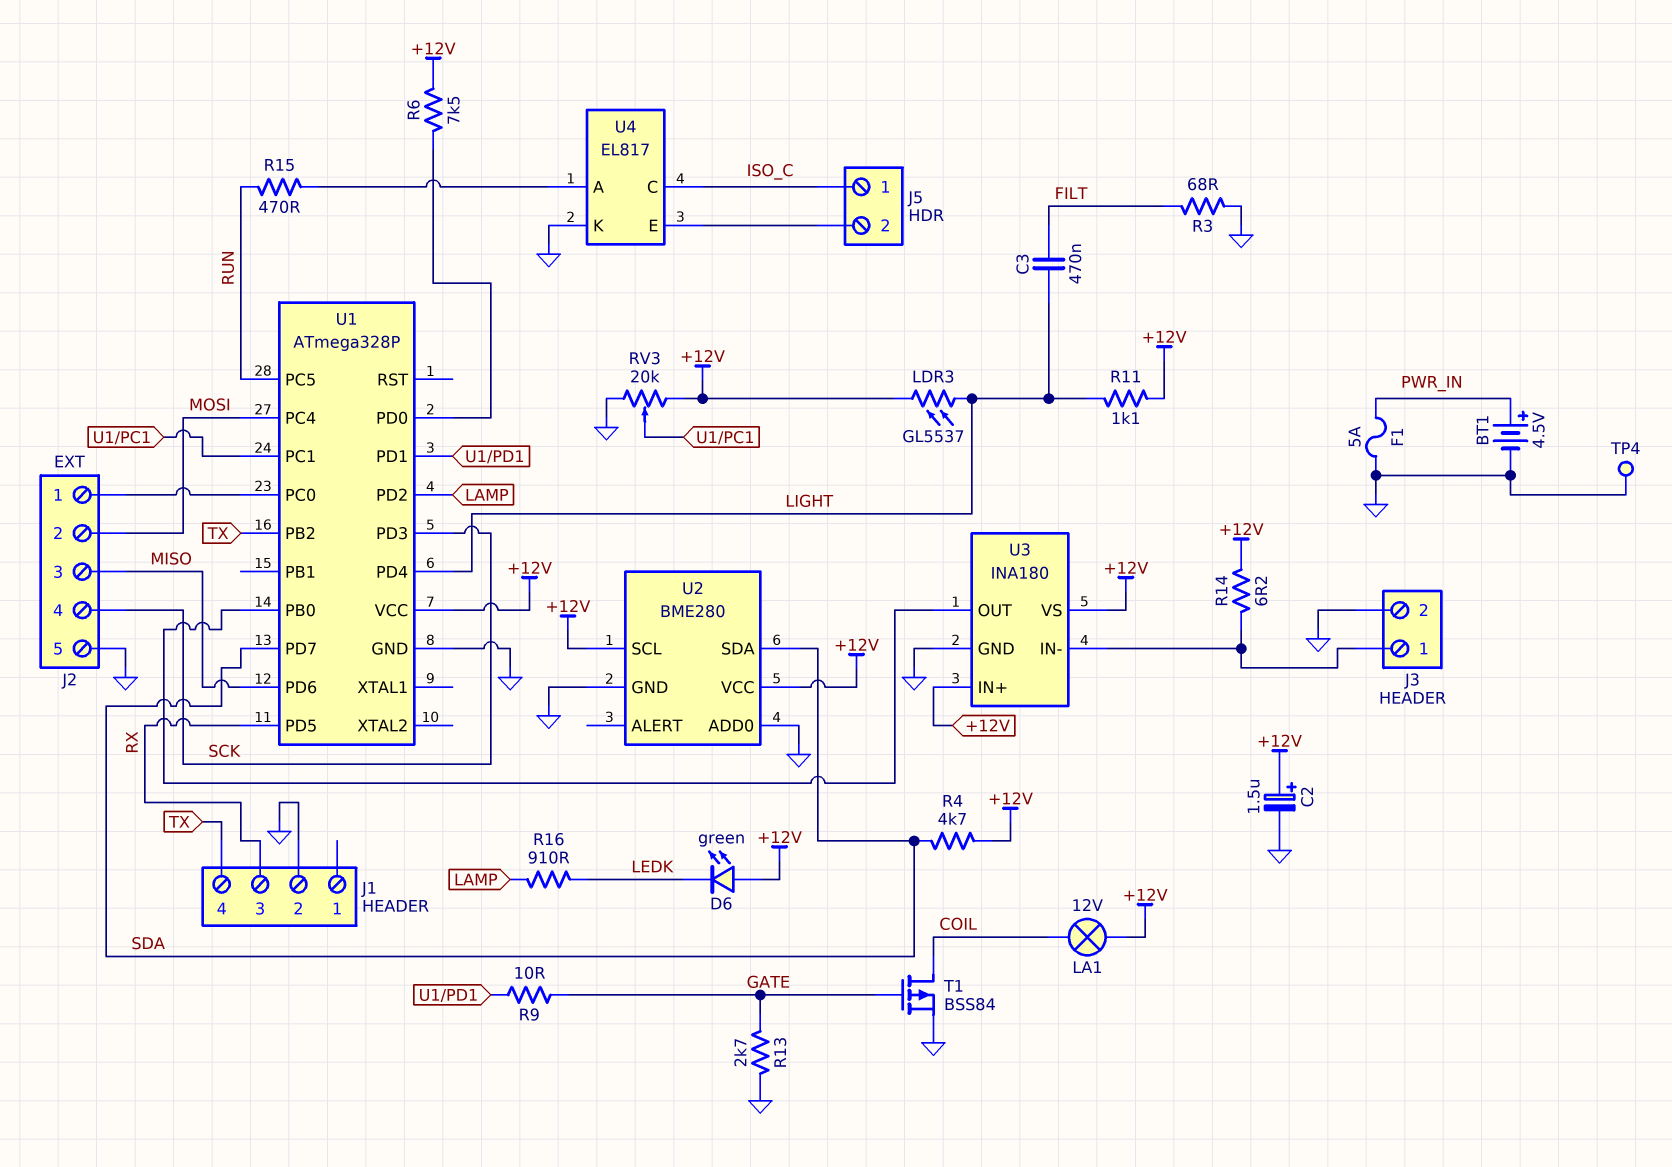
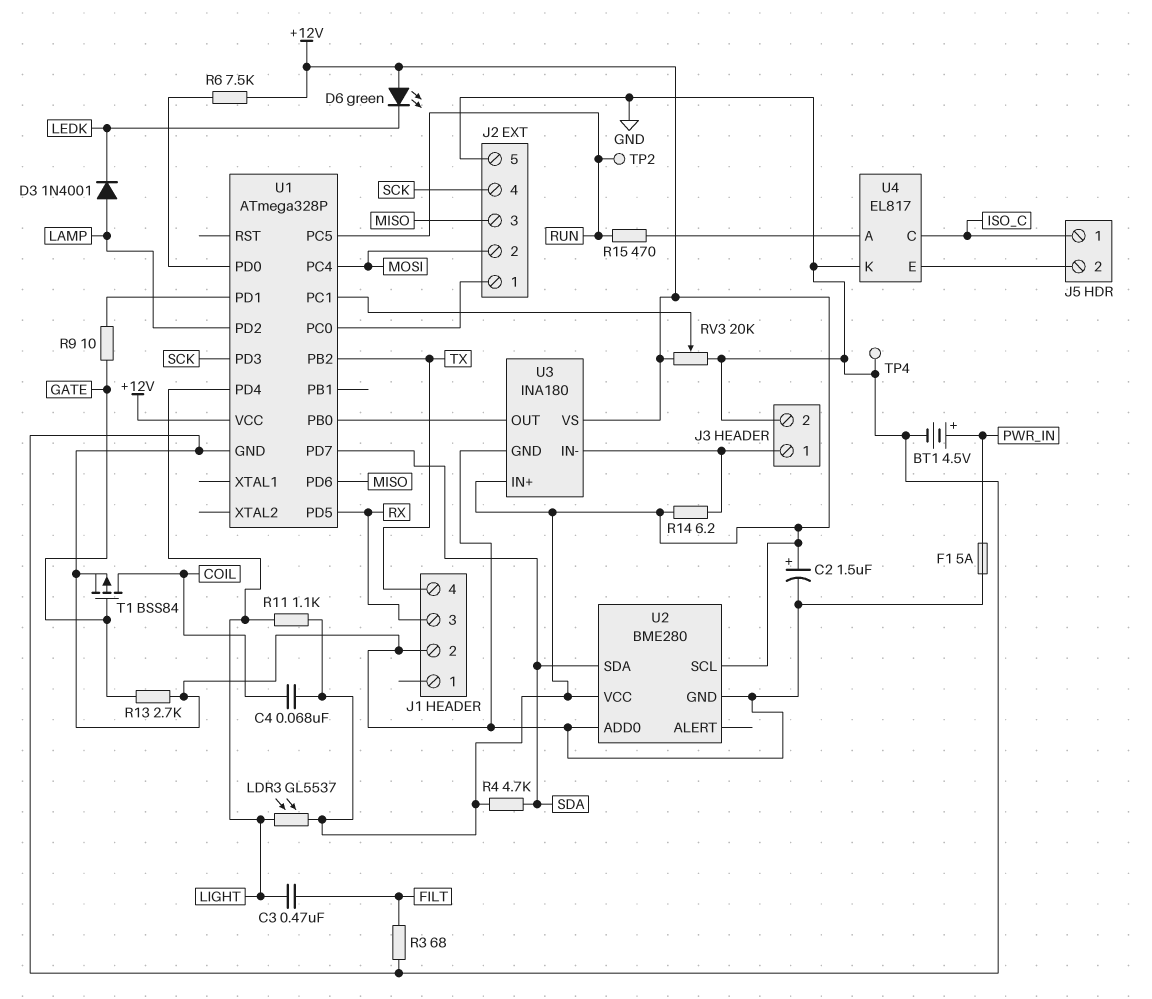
C4: none -> 68nF (+12V, COIL)
D3: none -> diode 1N4001 (A LAMP, K LEDK)
LA1: lamp 12V (+12V, COIL) -> none
R16: 910 (LAMP, LEDK) -> none
TP2: none -> test point (RUN)

